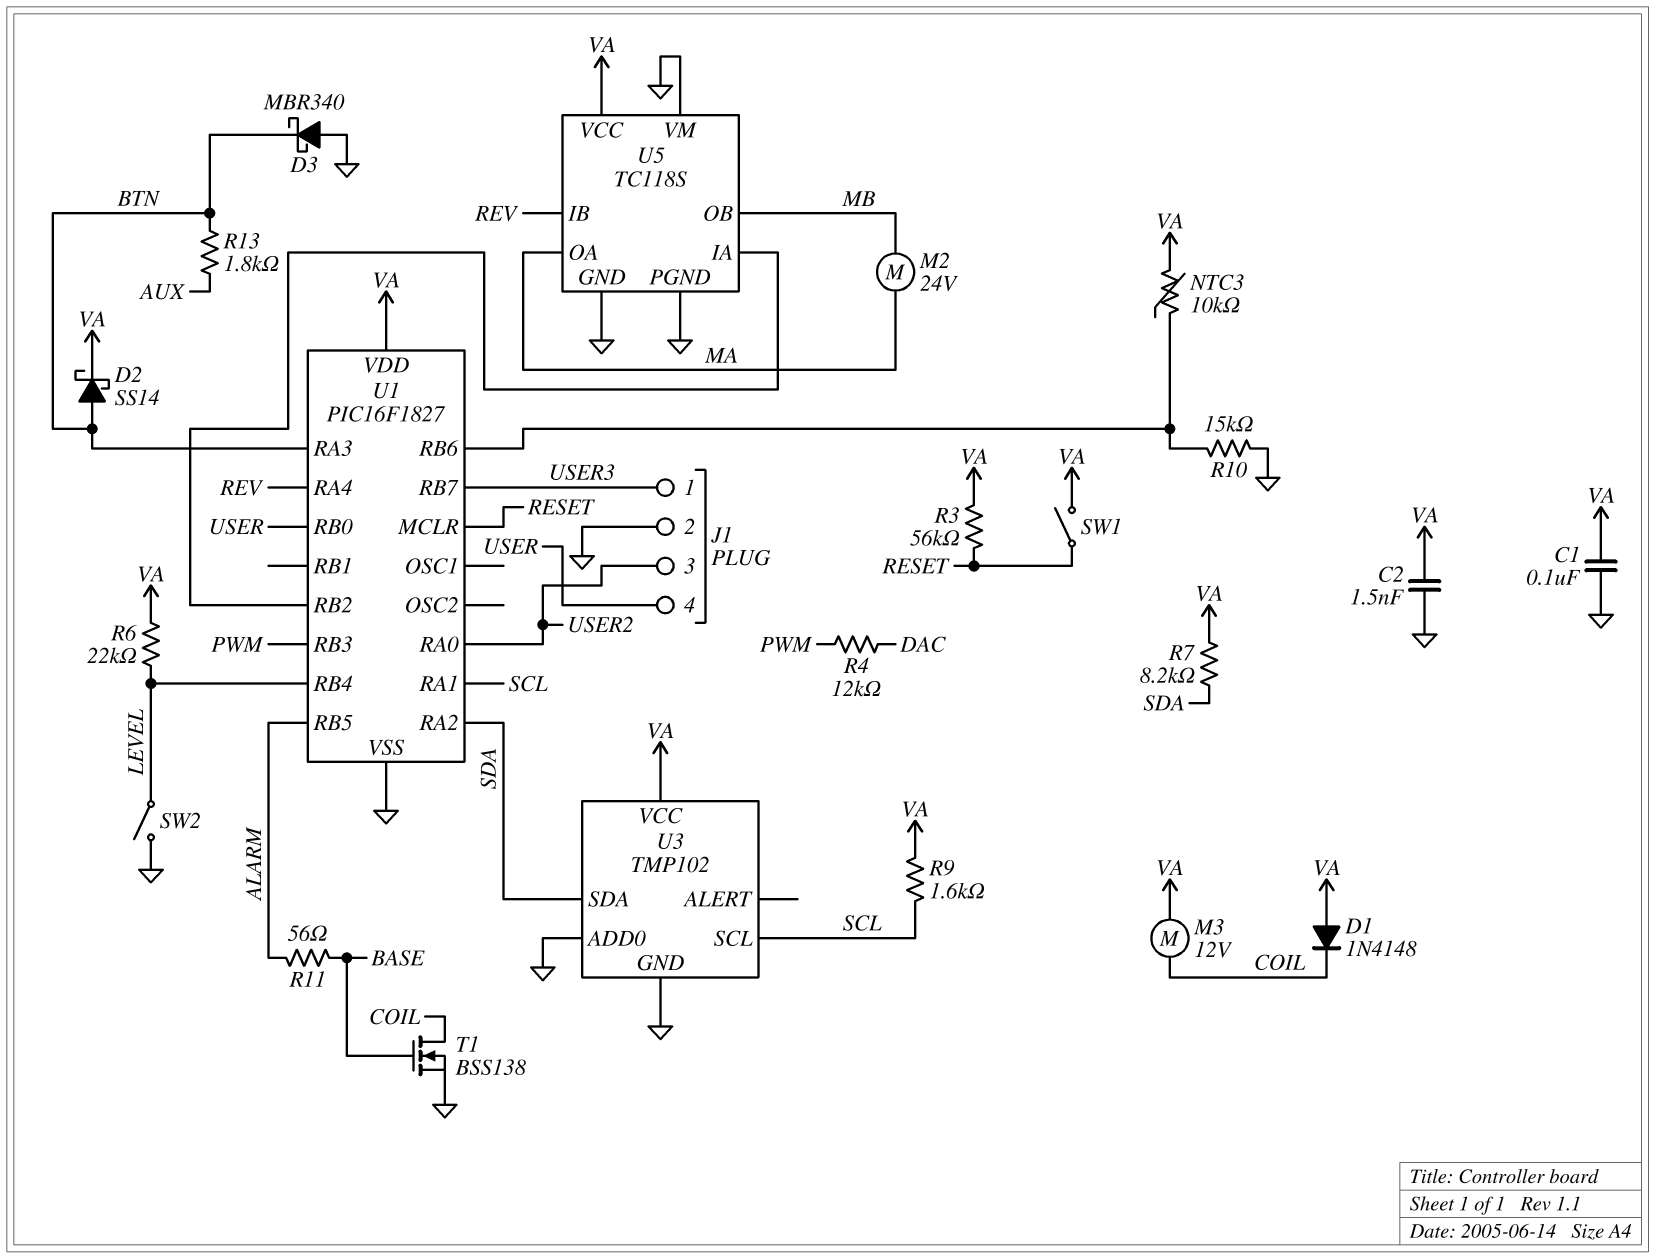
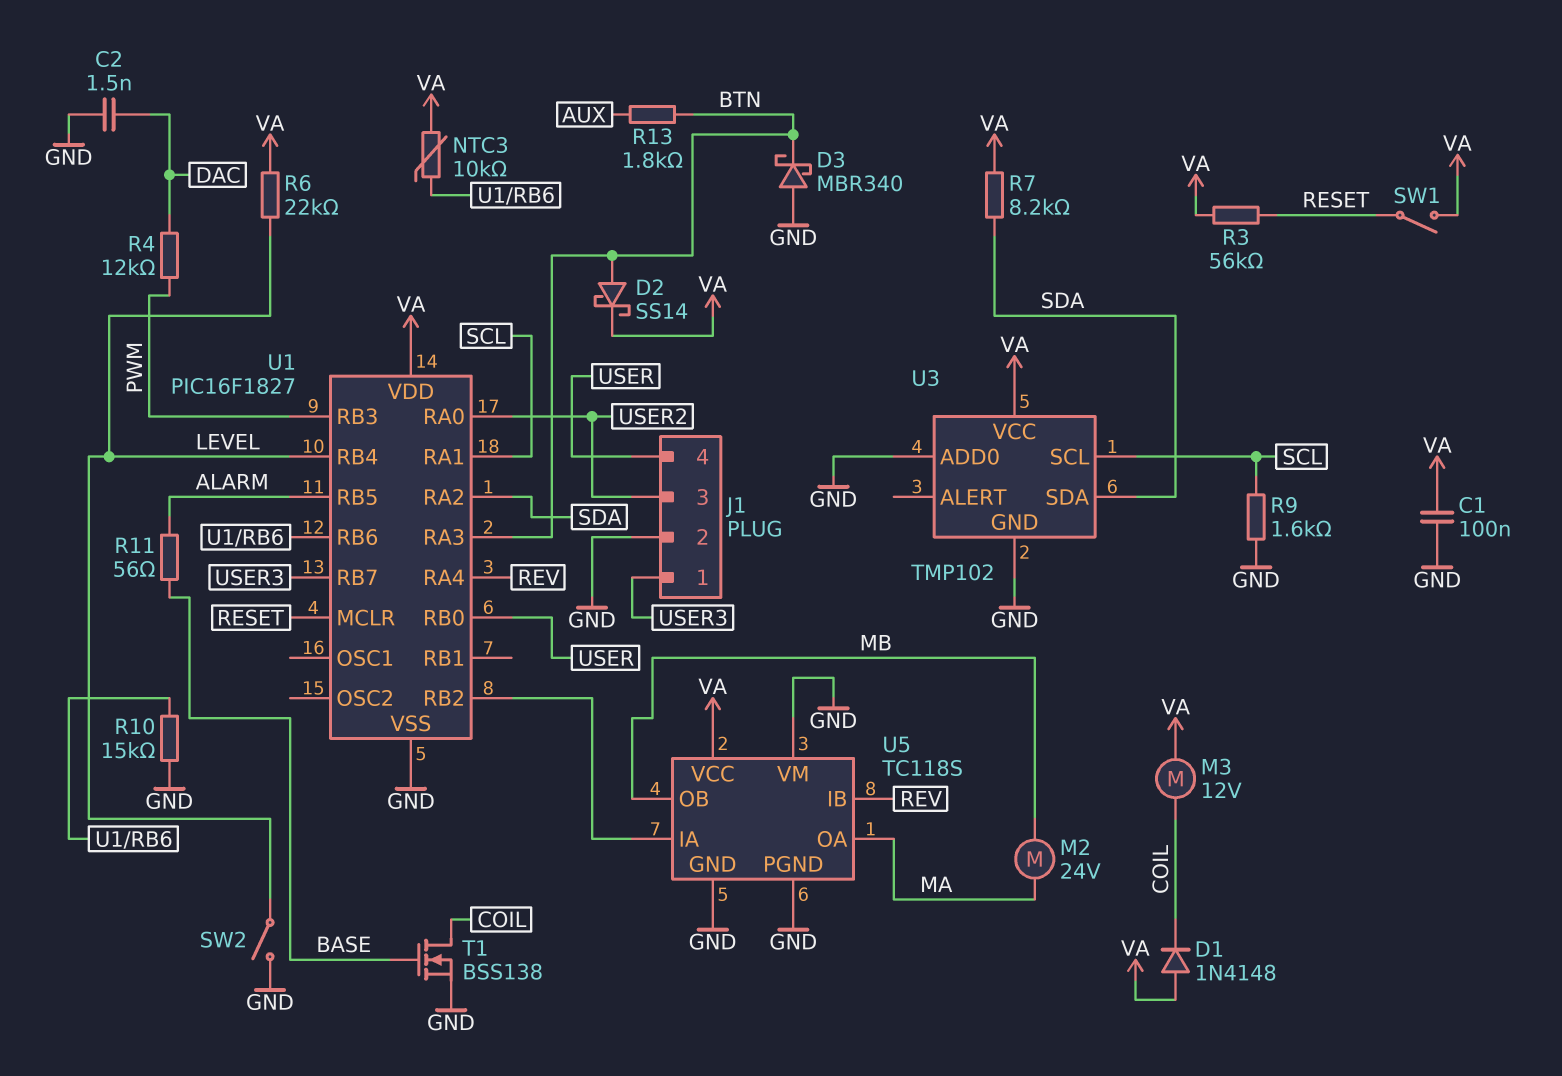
C2: 1.5nF (GND, VA) -> 1.5nF (DAC, GND)
R9: 1.6k (SCL, VA) -> 1.6k (GND, SCL)

